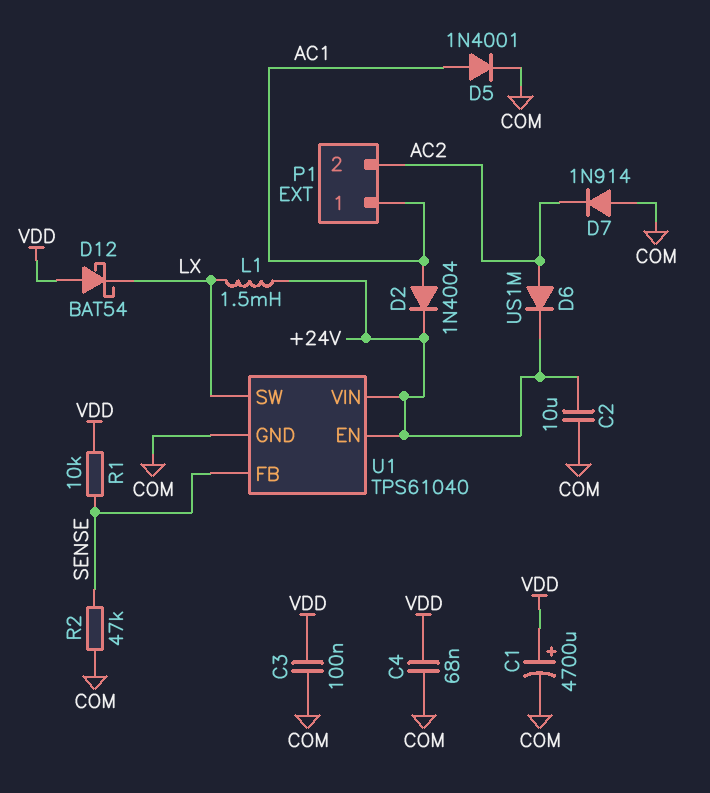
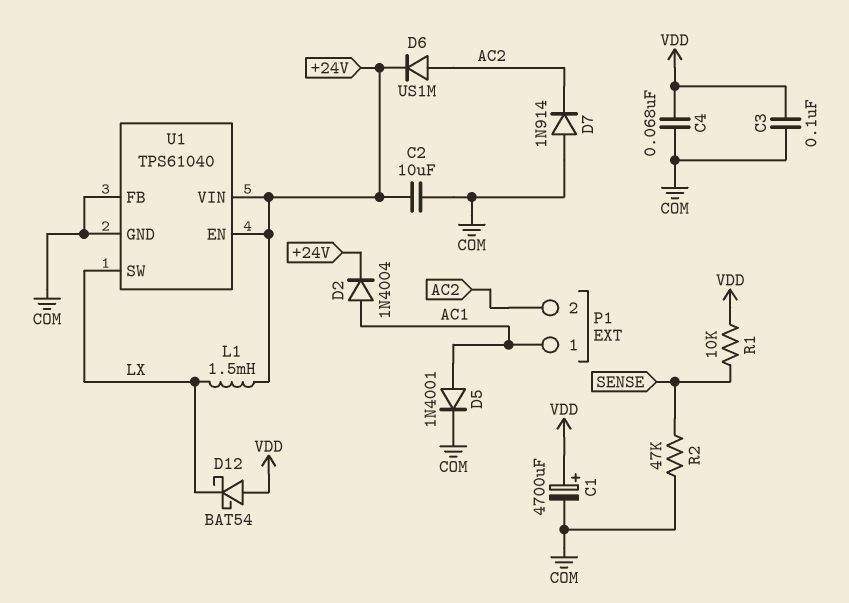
U1 pin FB: SENSE -> COM

